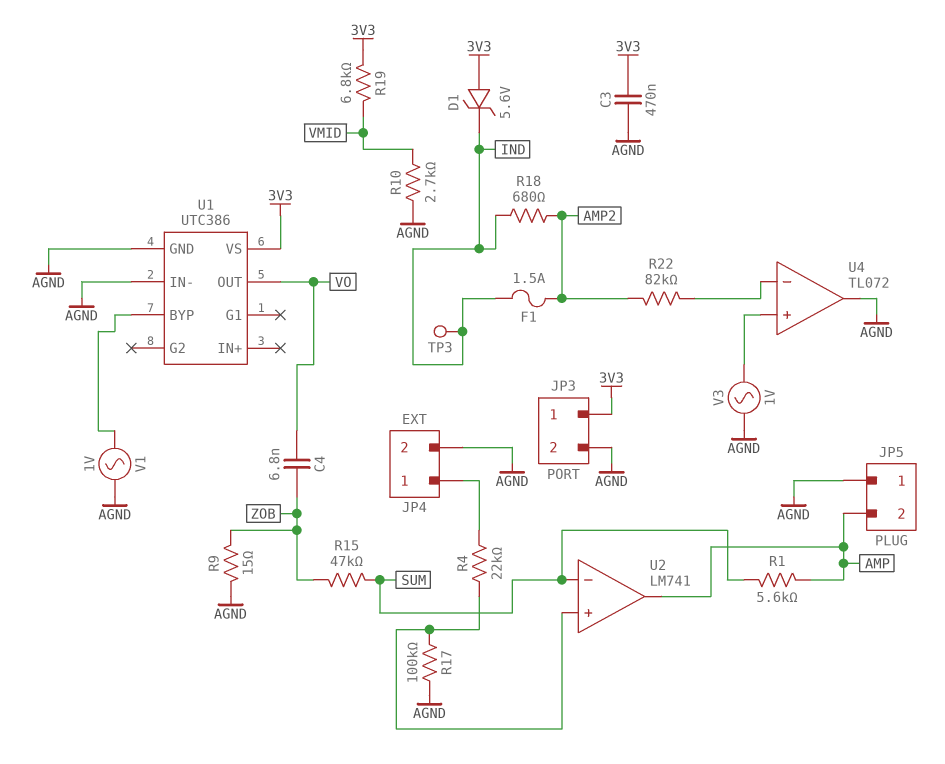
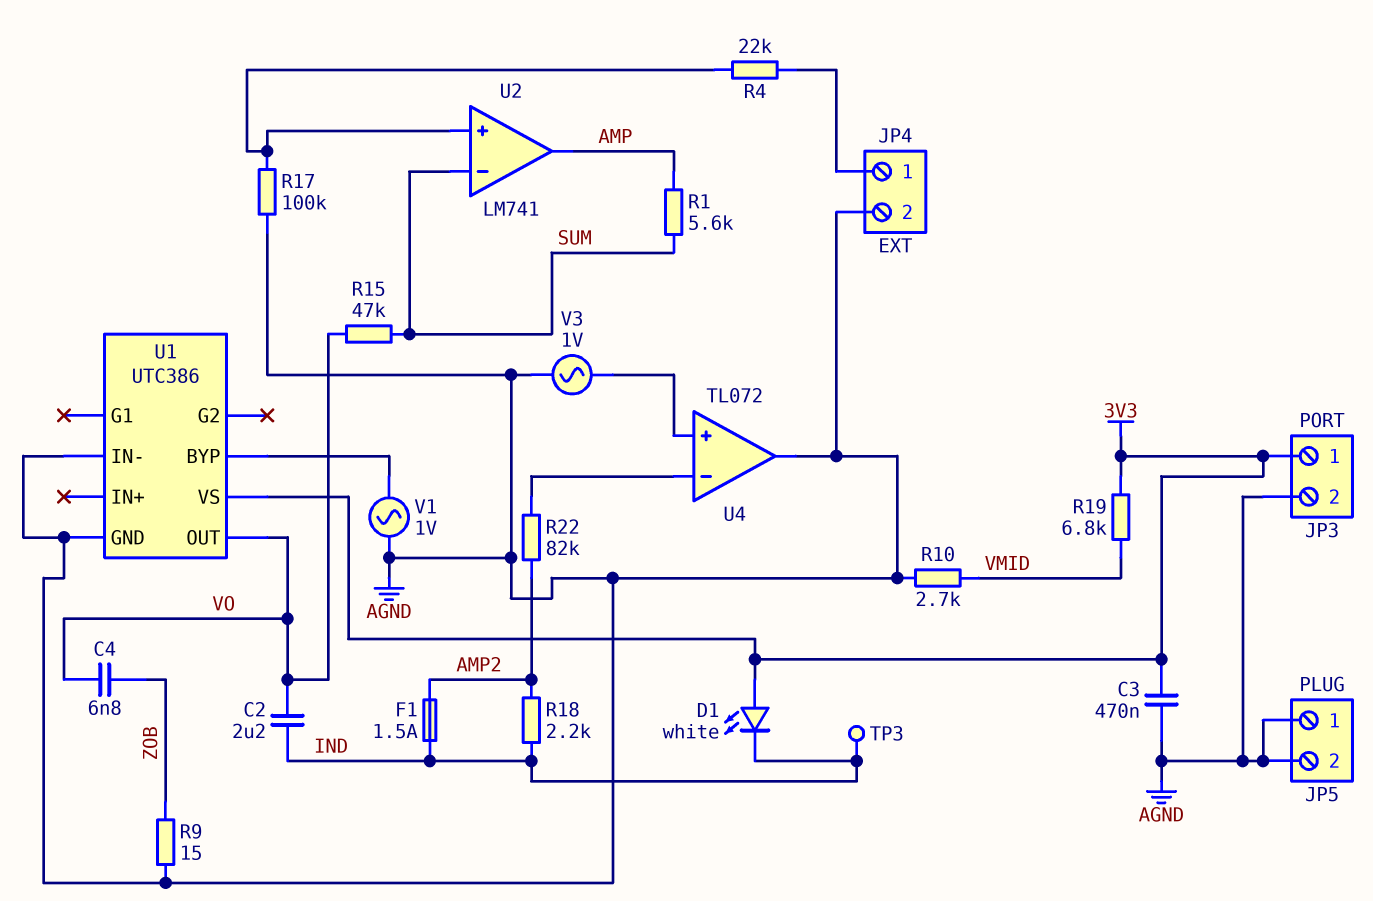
C2: none -> 2.2uF (IND, VO)
D1: zener 5.6V (A 3V3, K IND) -> LED white (A 3V3, K IND)
JP5 pin 2: AMP -> AGND
R15: 47k (SUM, ZOB) -> 47k (SUM, VO)
R18: 680 (AMP2, IND) -> 2.2k (AMP2, IND)

